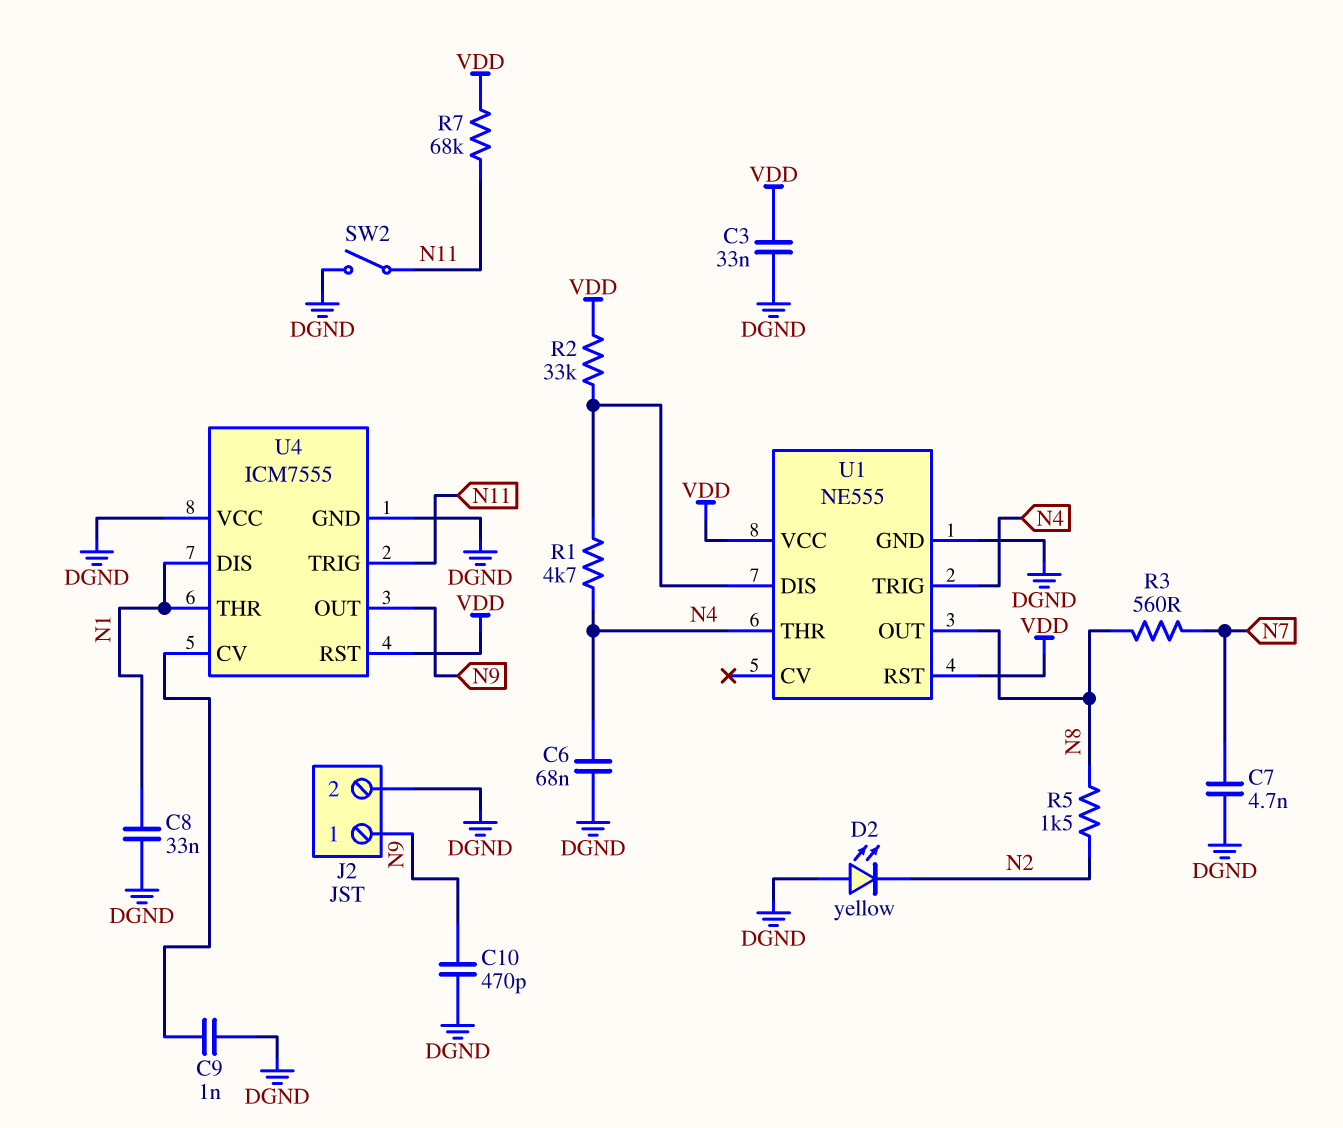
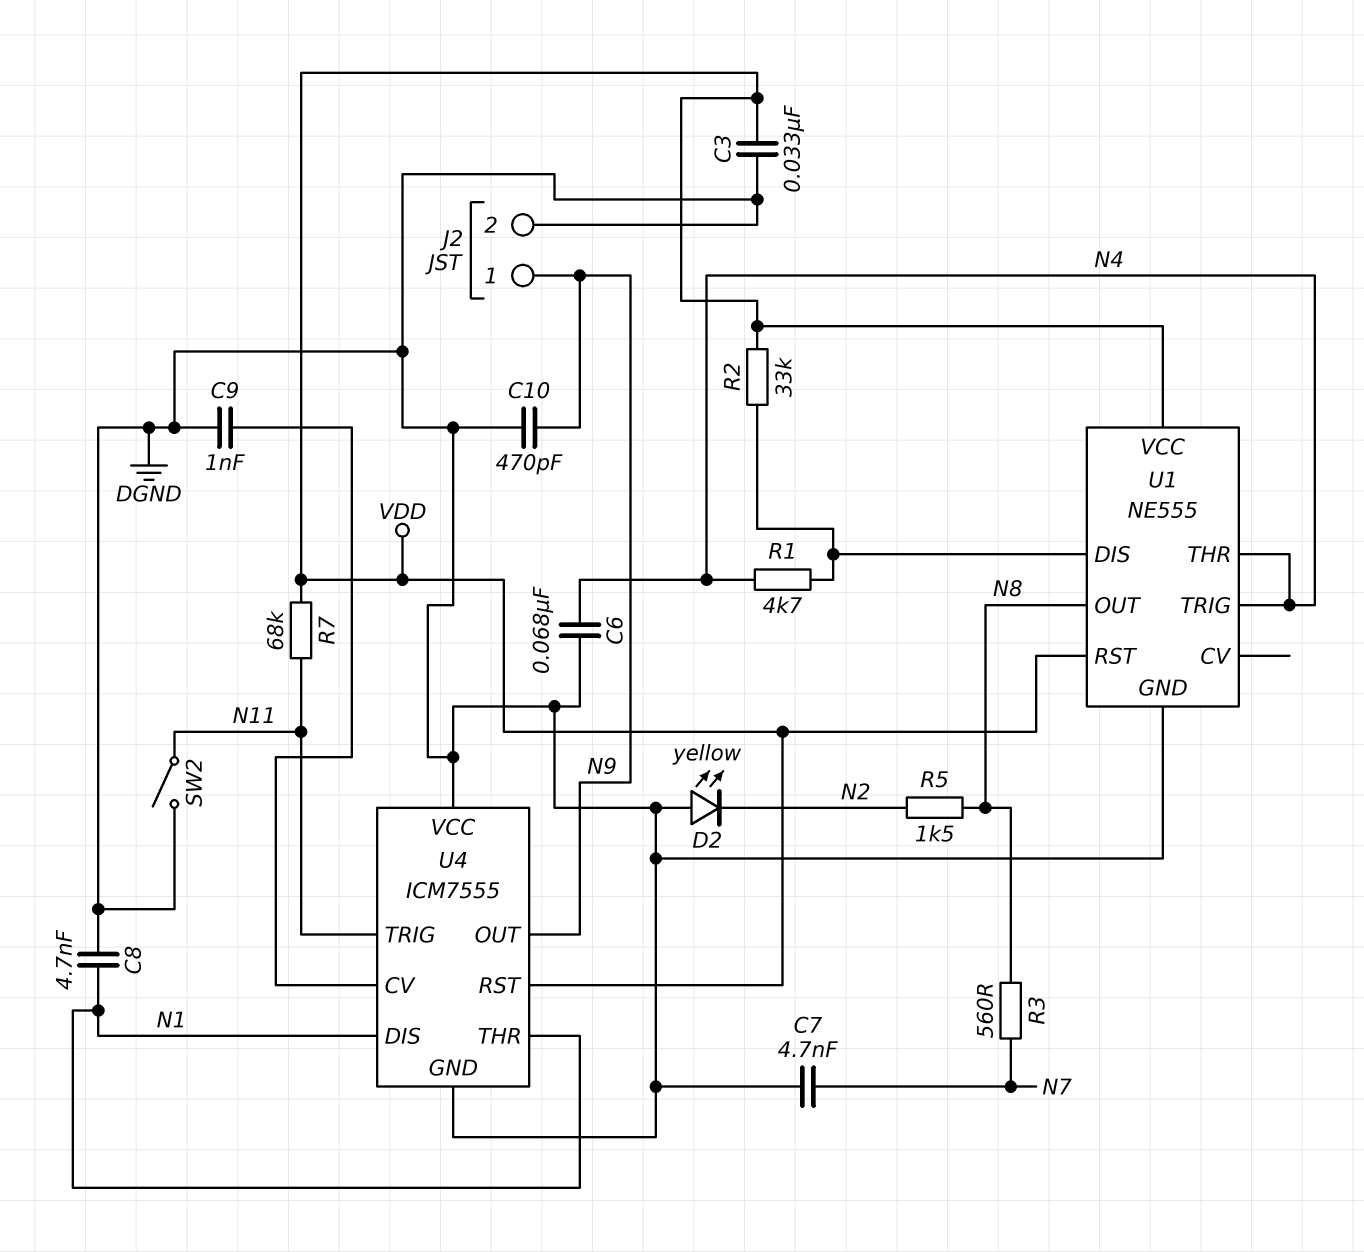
C8: 33nF (DGND, N1) -> 4.7nF (DGND, N1)

